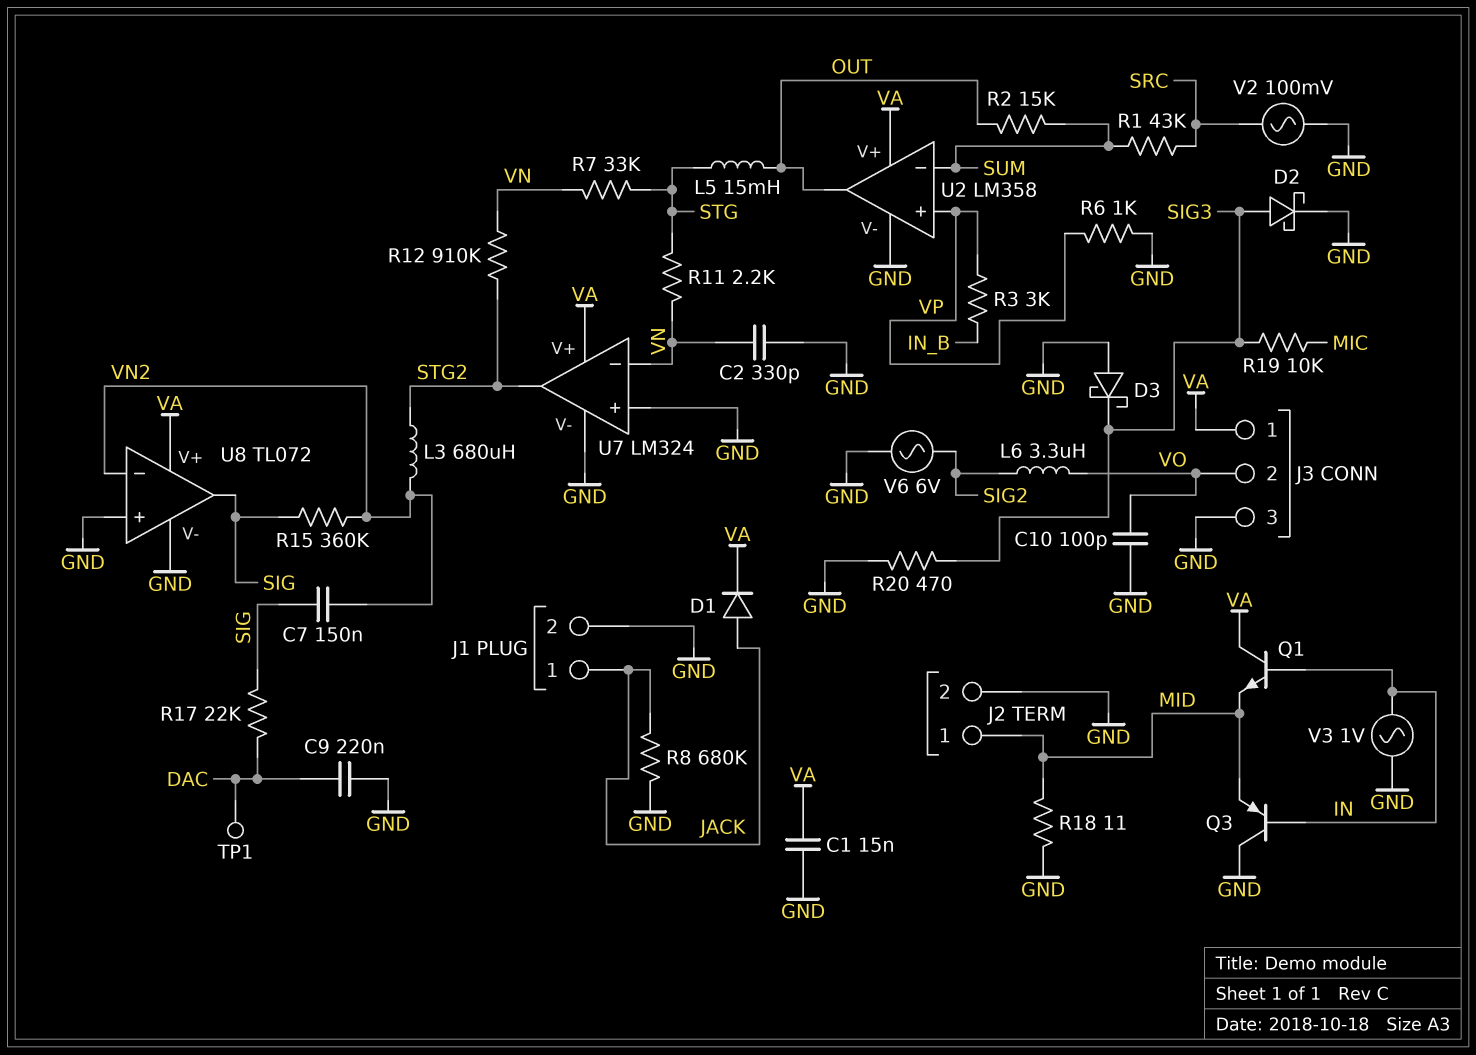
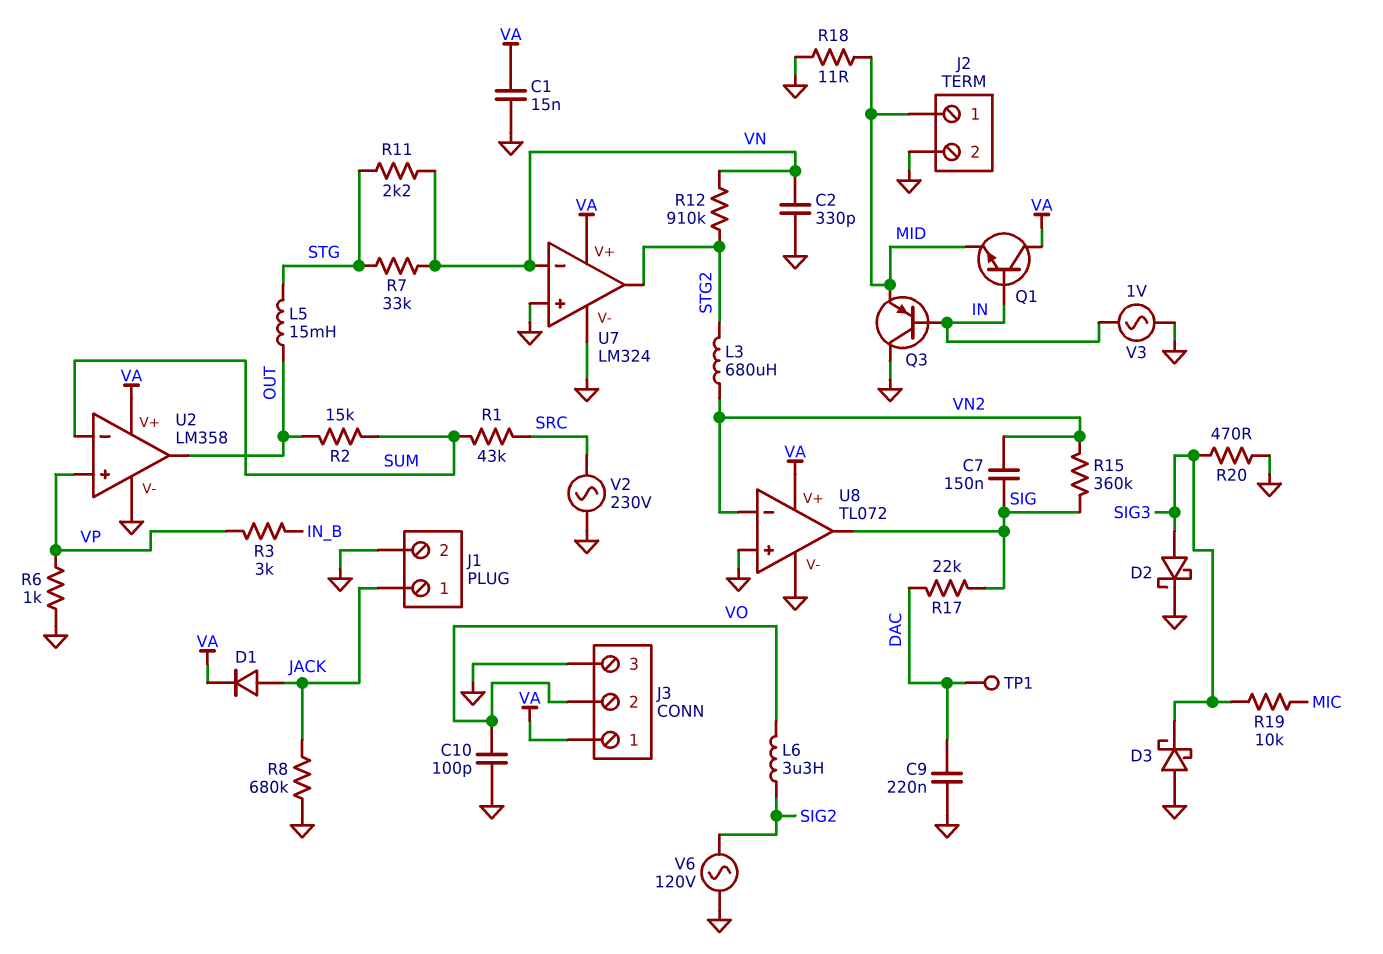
V2: AC 100mV (GND, SRC) -> AC 230V (GND, SRC)
V6: AC 6V (GND, SIG2) -> AC 120V (GND, SIG2)

